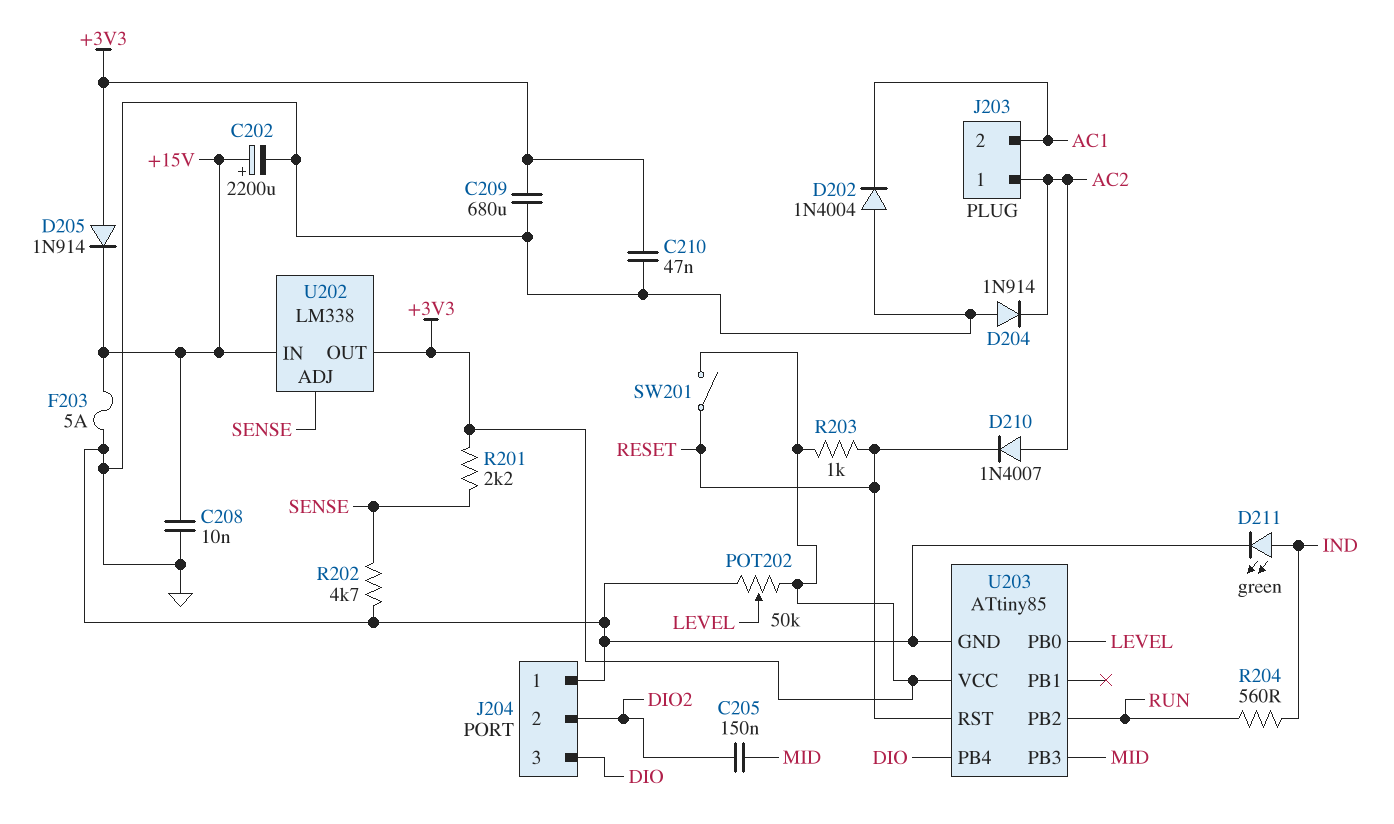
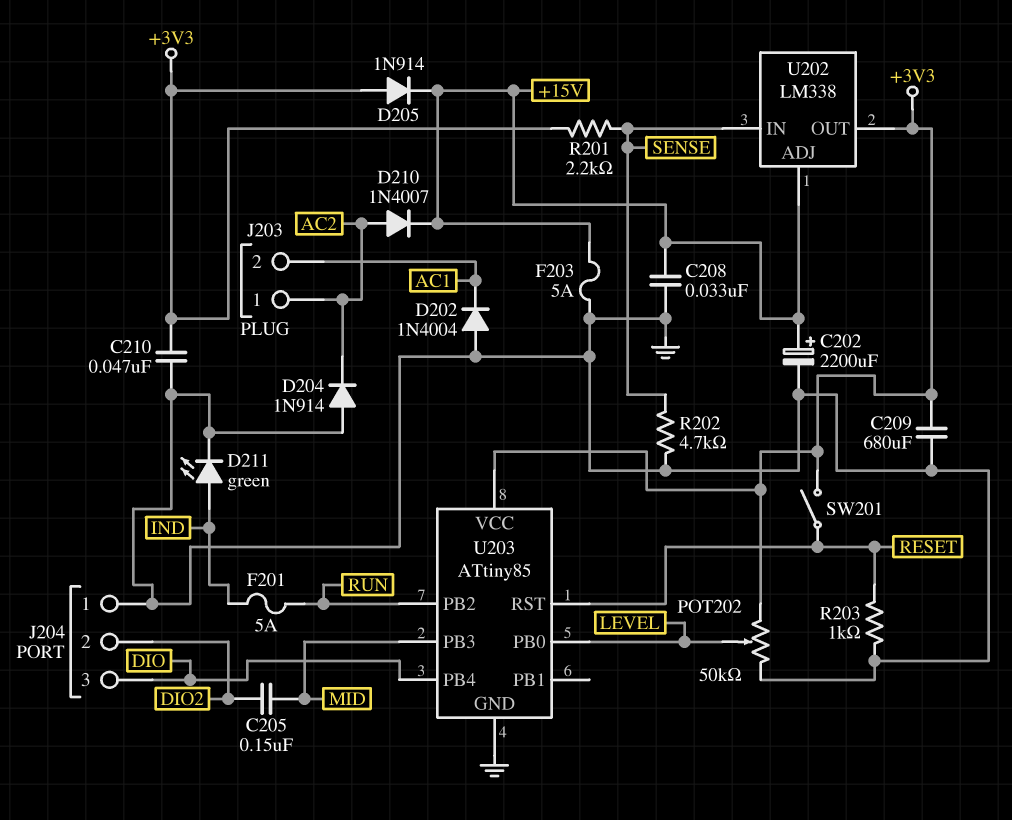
C208: 10nF (+15V, GND) -> 33nF (+15V, GND)
D210: diode 1N4007 (A AC2, K RESET) -> diode 1N4007 (A AC2, K +15V)
F201: none -> 5A (IND, RUN)
R203: 1k (+3V3, RESET) -> 1k (GND, RESET)
R204: 560 (IND, RUN) -> none
U202 pin ADJ: SENSE -> +15V
U202 pin IN: +15V -> SENSE

